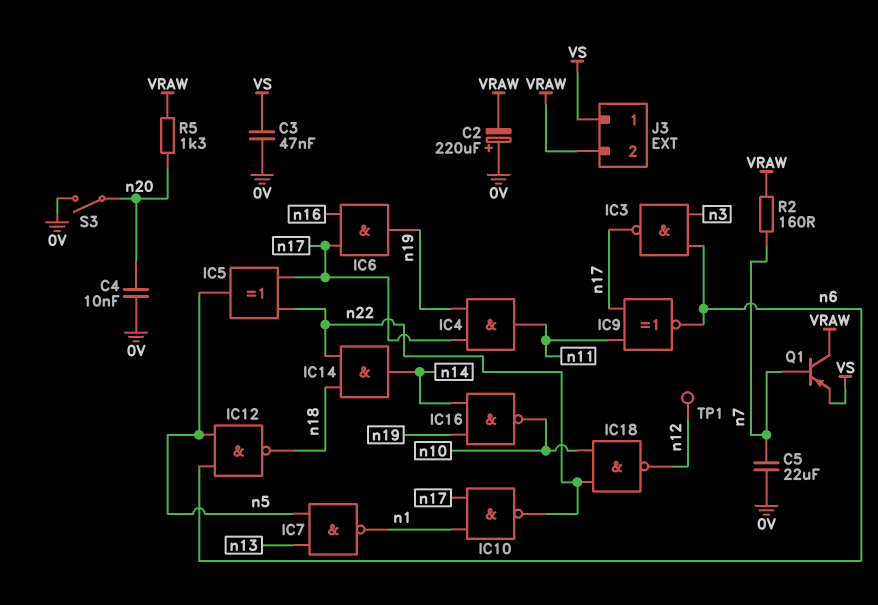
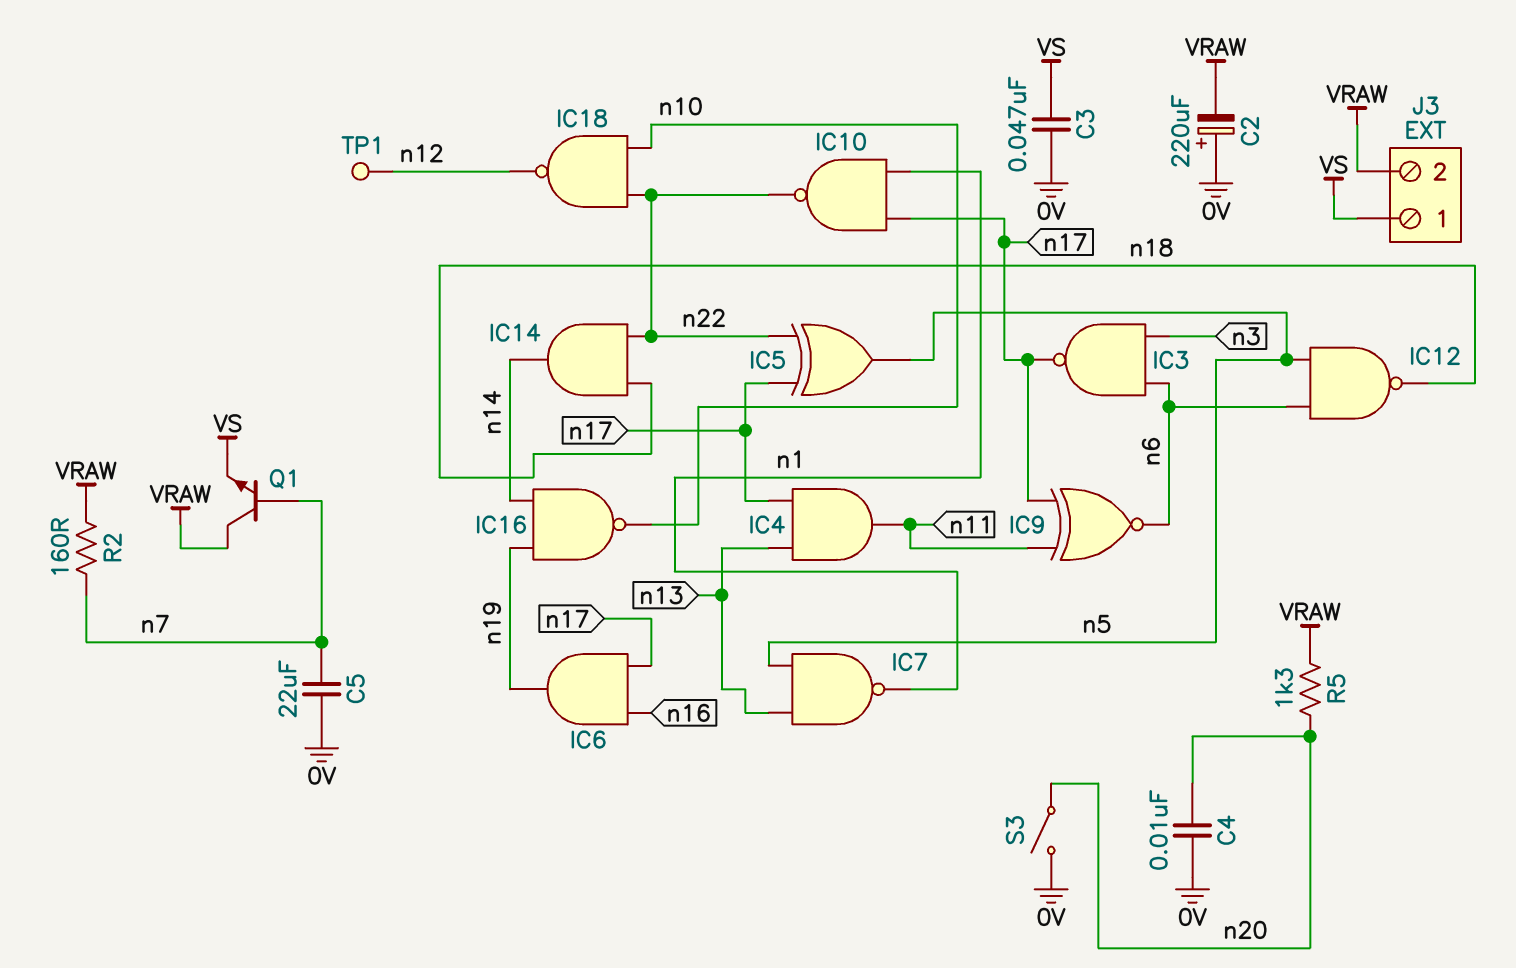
IC4: AND (in n17, in n19, out n11) -> AND (in n13, in n17, out n11)
Q1: PNP (B n7, C VRAW, E VS) -> NPN (B n7, C VRAW, E VS)

